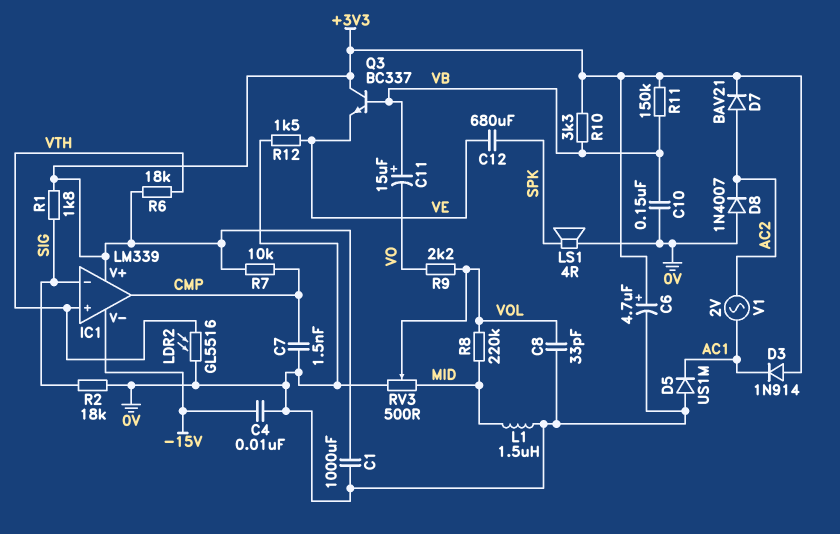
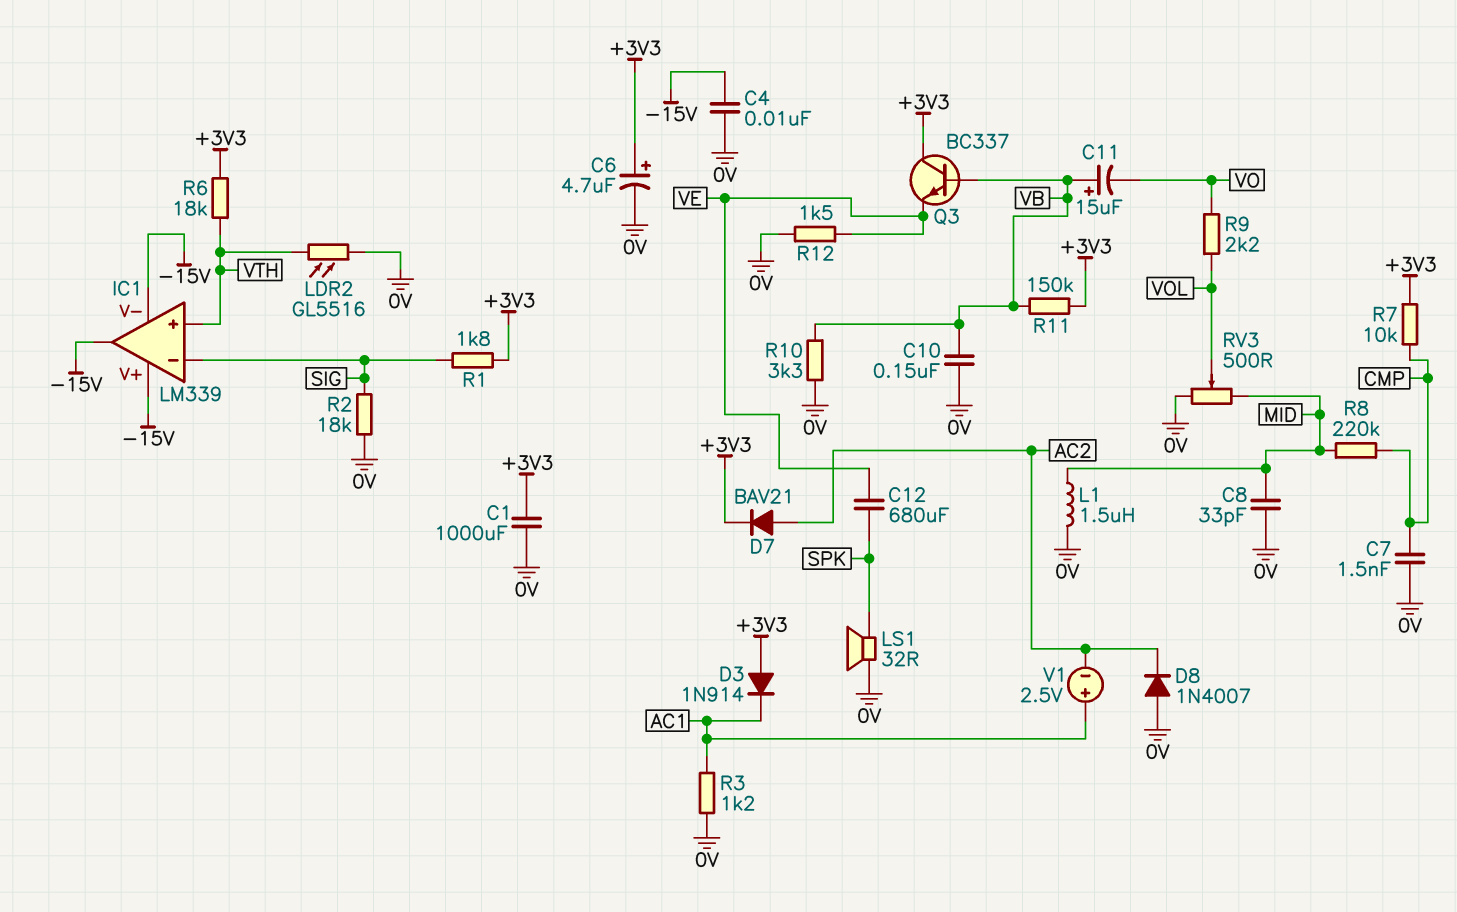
C8: 33pF (0V, VOL) -> 33pF (0V, MID)
D5: diode US1M (A 0V, K AC1) -> none
IC1 pin V+: +3V3 -> -15V
IC1 pin out: CMP -> -15V
LS1: speaker 4R (0V, SPK) -> speaker 32R (0V, SPK)
R3: none -> 1.2k (0V, AC1)
R8: 220k (MID, VOL) -> 220k (CMP, MID)
R10: 3.3k (+3V3, VB) -> 3.3k (0V, VB)
V1: AC 2V (AC1, AC2) -> 2.5V (plus AC1, minus AC2)

